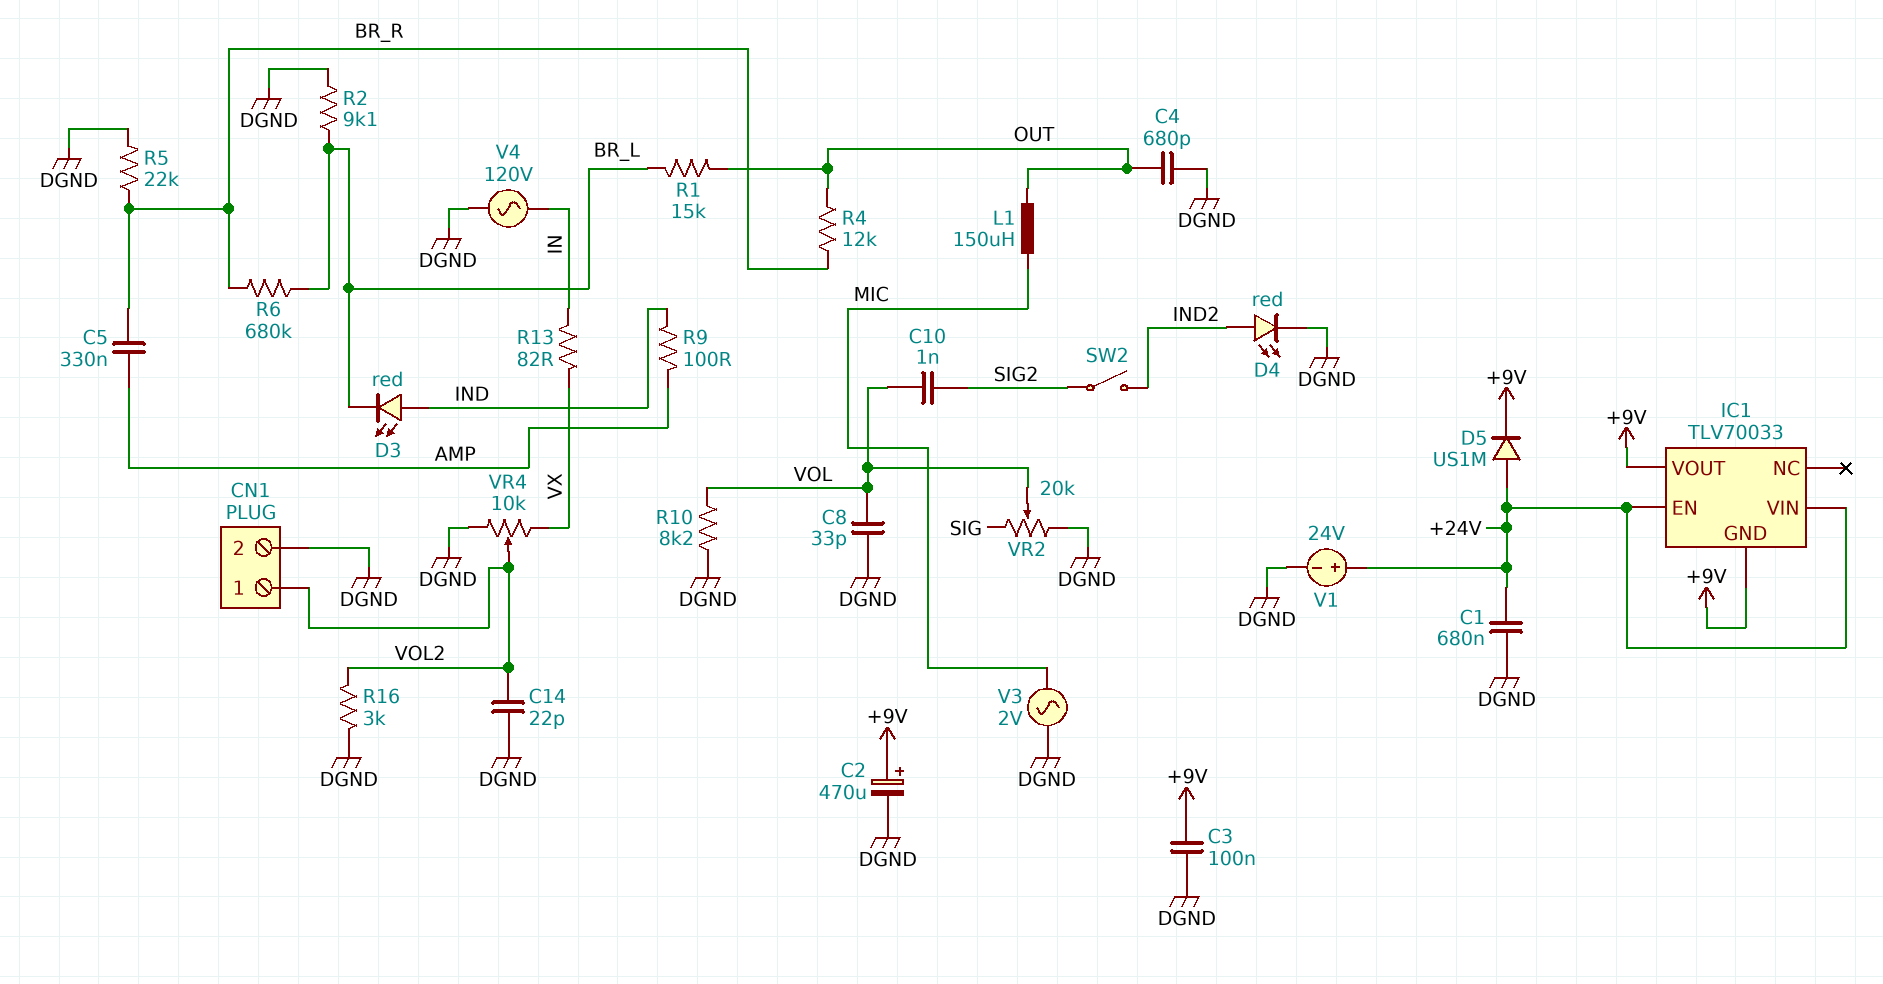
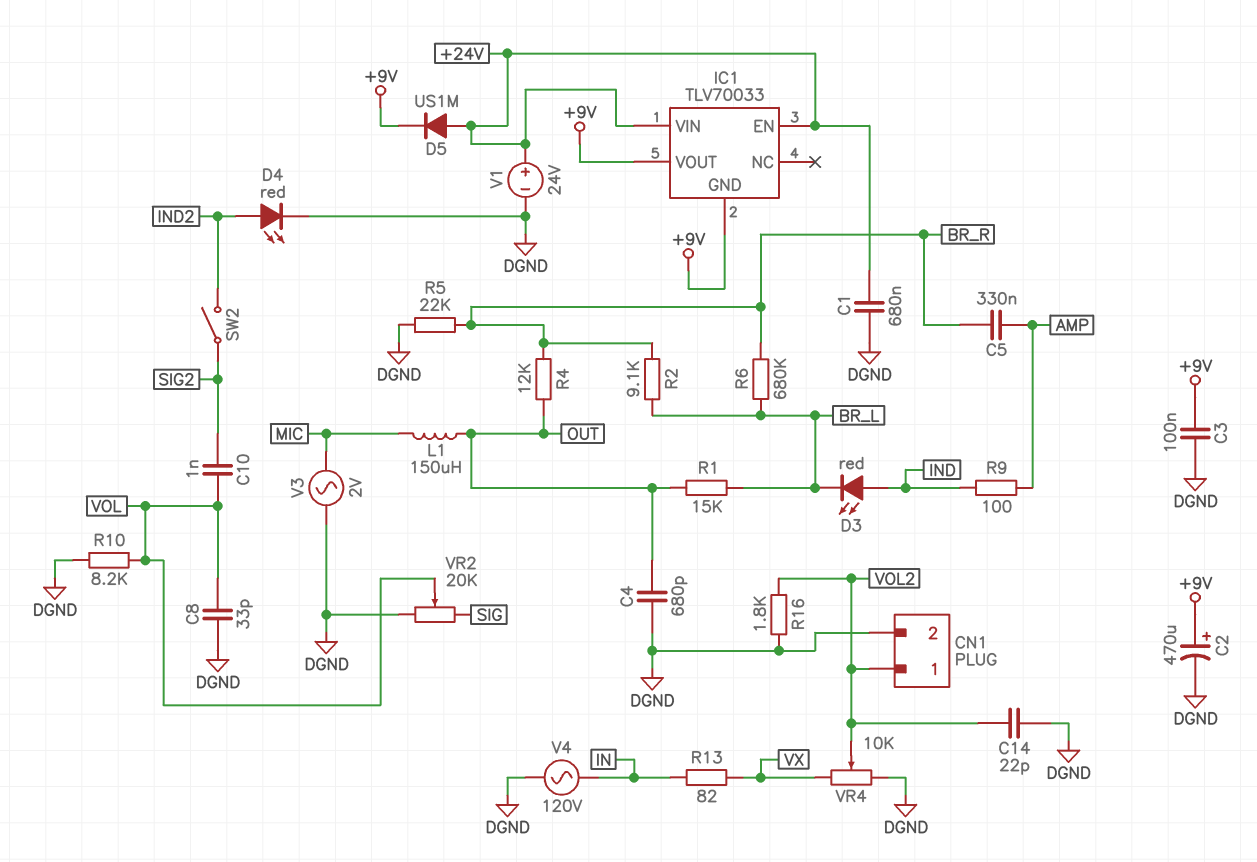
R2: 9.1k (BR_L, DGND) -> 9.1k (BR_L, BR_R)
R16: 3k (DGND, VOL2) -> 1.8k (DGND, VOL2)

